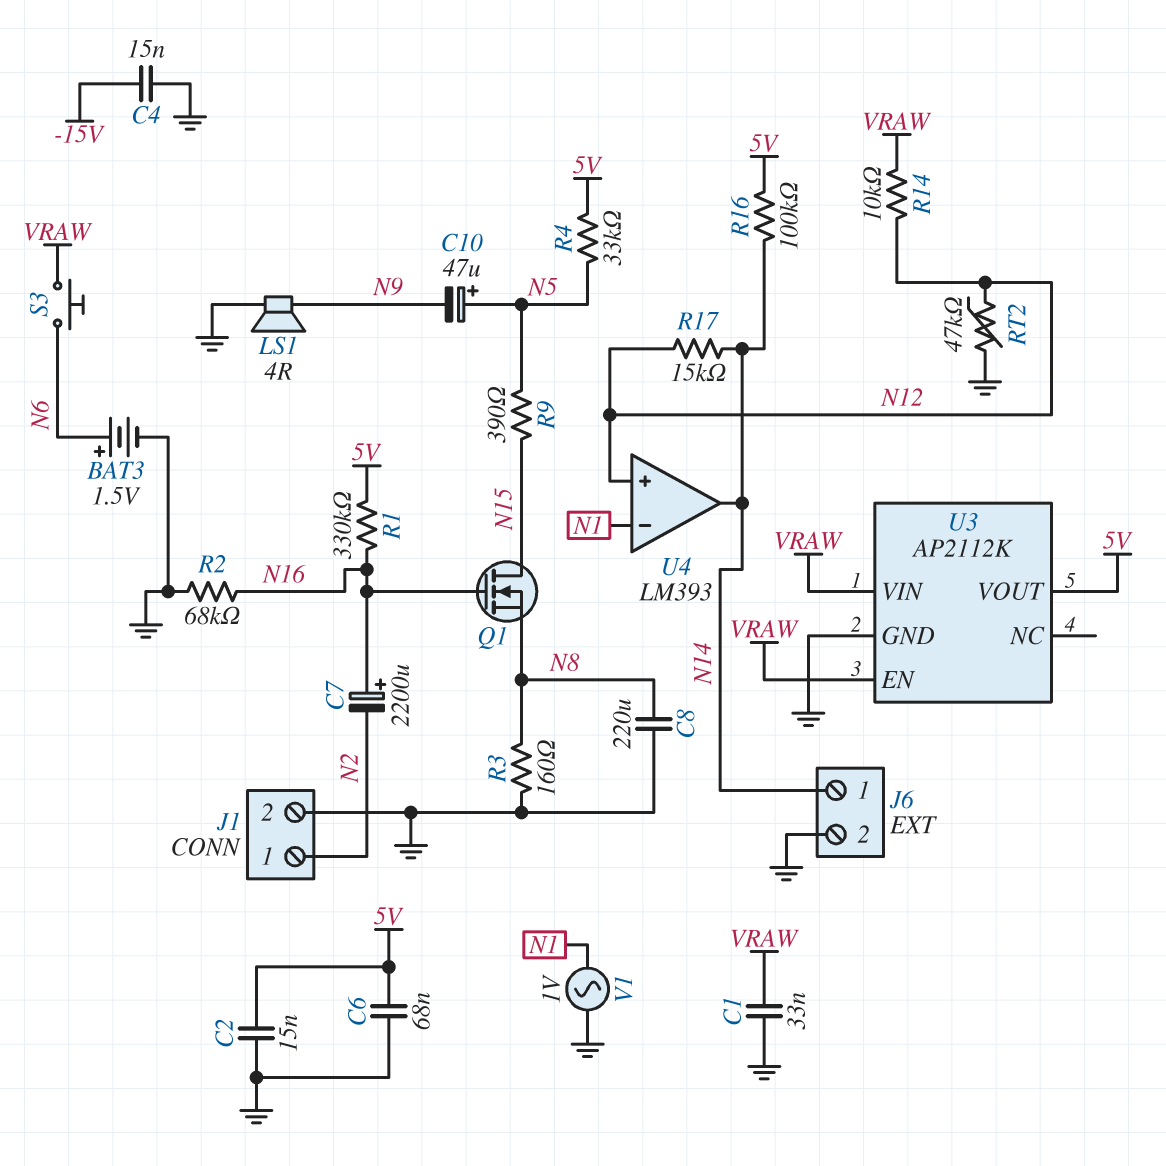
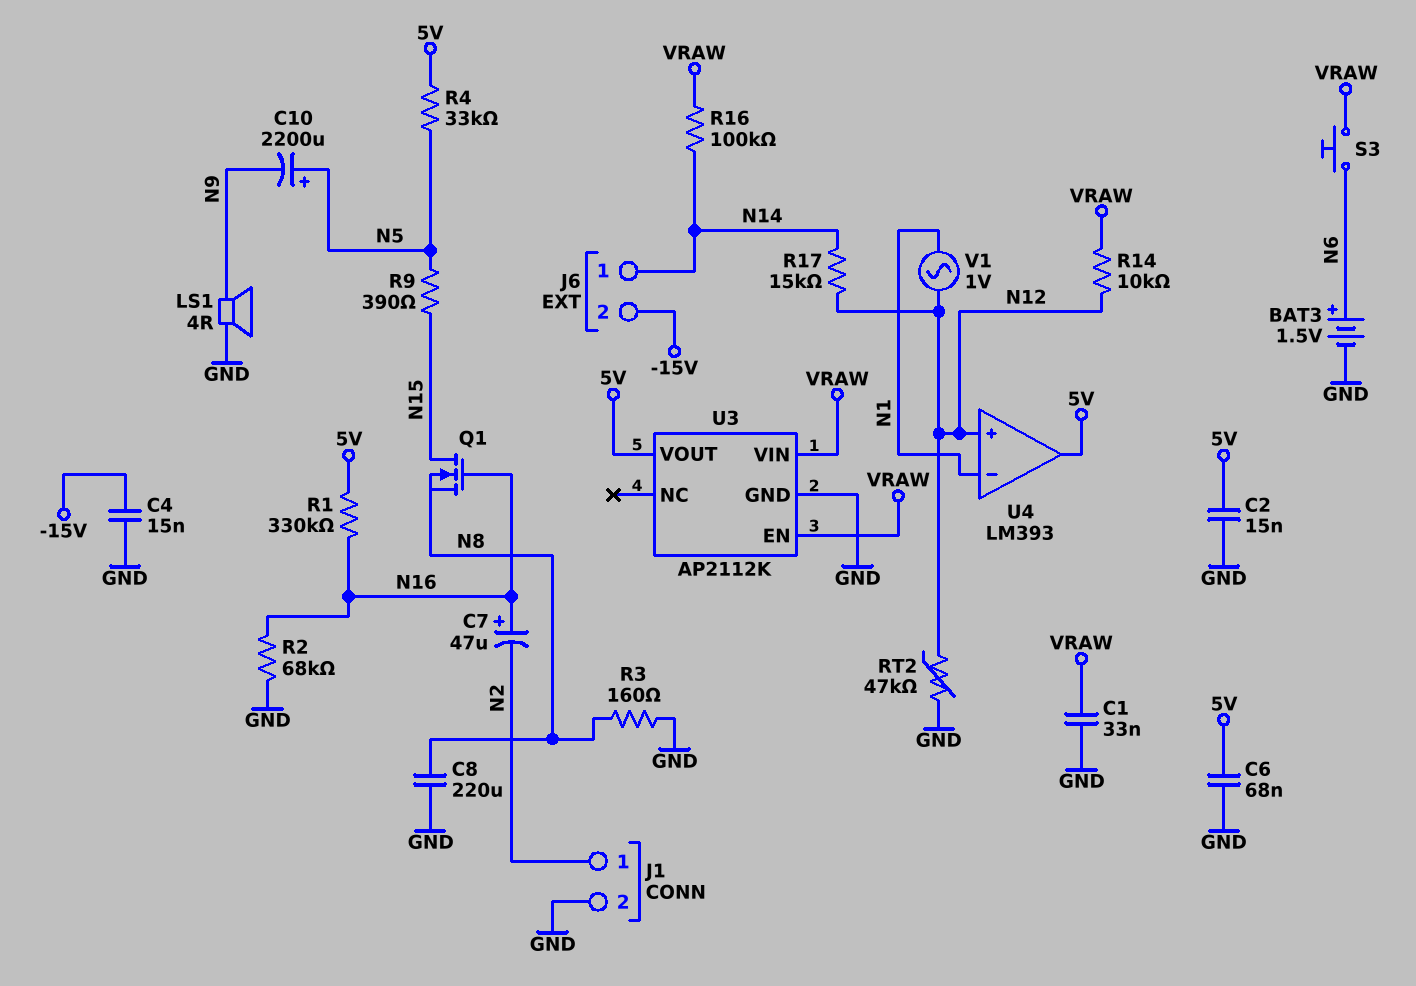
C7: 2200uF (plus N16, minus N2) -> 47uF (plus N16, minus N2)
C10: 47uF (plus N5, minus N9) -> 2200uF (plus N5, minus N9)
J6 pin 2: GND -> -15V
R16: 100k (5V, N14) -> 100k (N14, VRAW)
U4 pin out: N14 -> 5V
V1: AC 1V (GND, N1) -> AC 1V (N1, N12)

